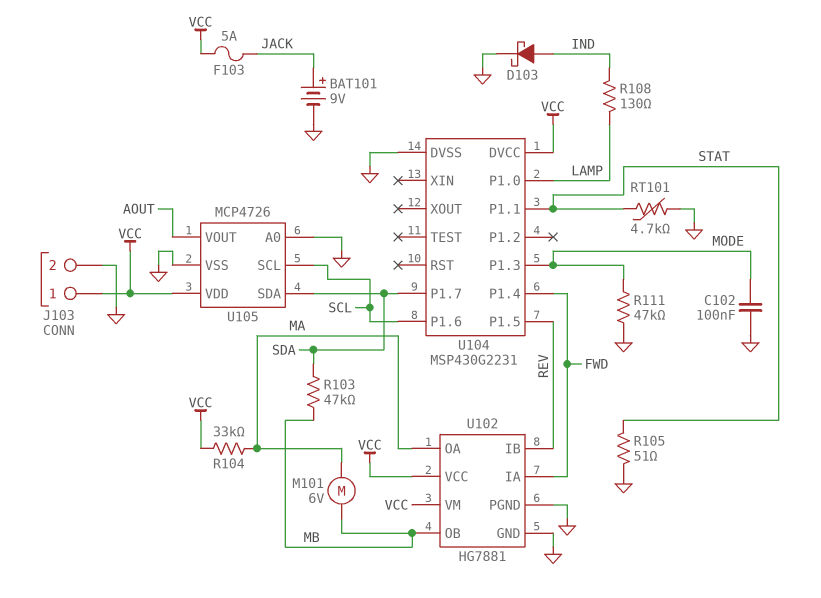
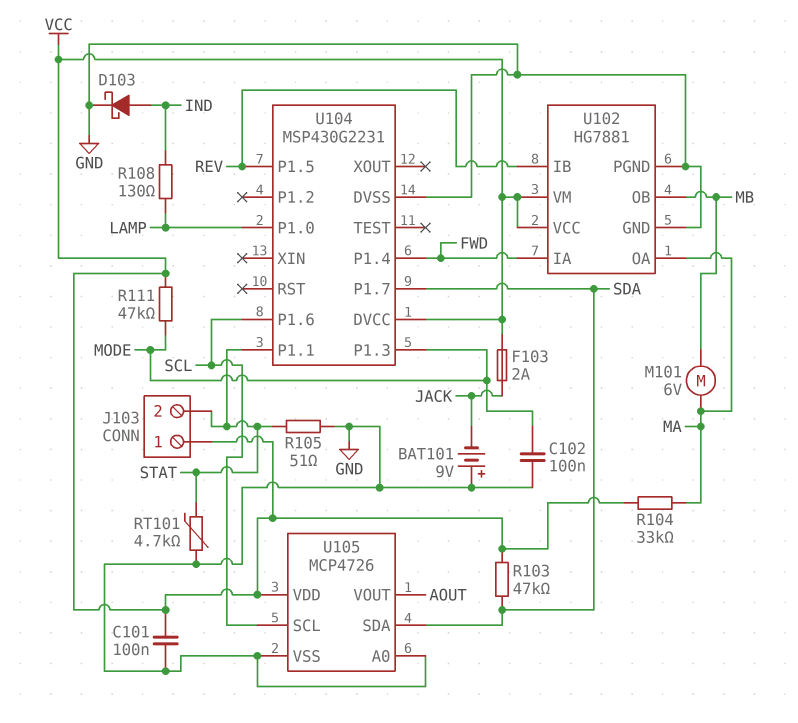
BAT101: 9V (plus JACK, minus GND) -> 9V (plus GND, minus JACK)
C101: none -> 100nF (GND, VCC)
F103: 5A (JACK, VCC) -> 2A (JACK, VCC)
J103 pin 2: GND -> STAT
R103: 47k (MB, SDA) -> 47k (SDA, VCC)
R111: 47k (GND, MODE) -> 47k (MODE, VCC)

